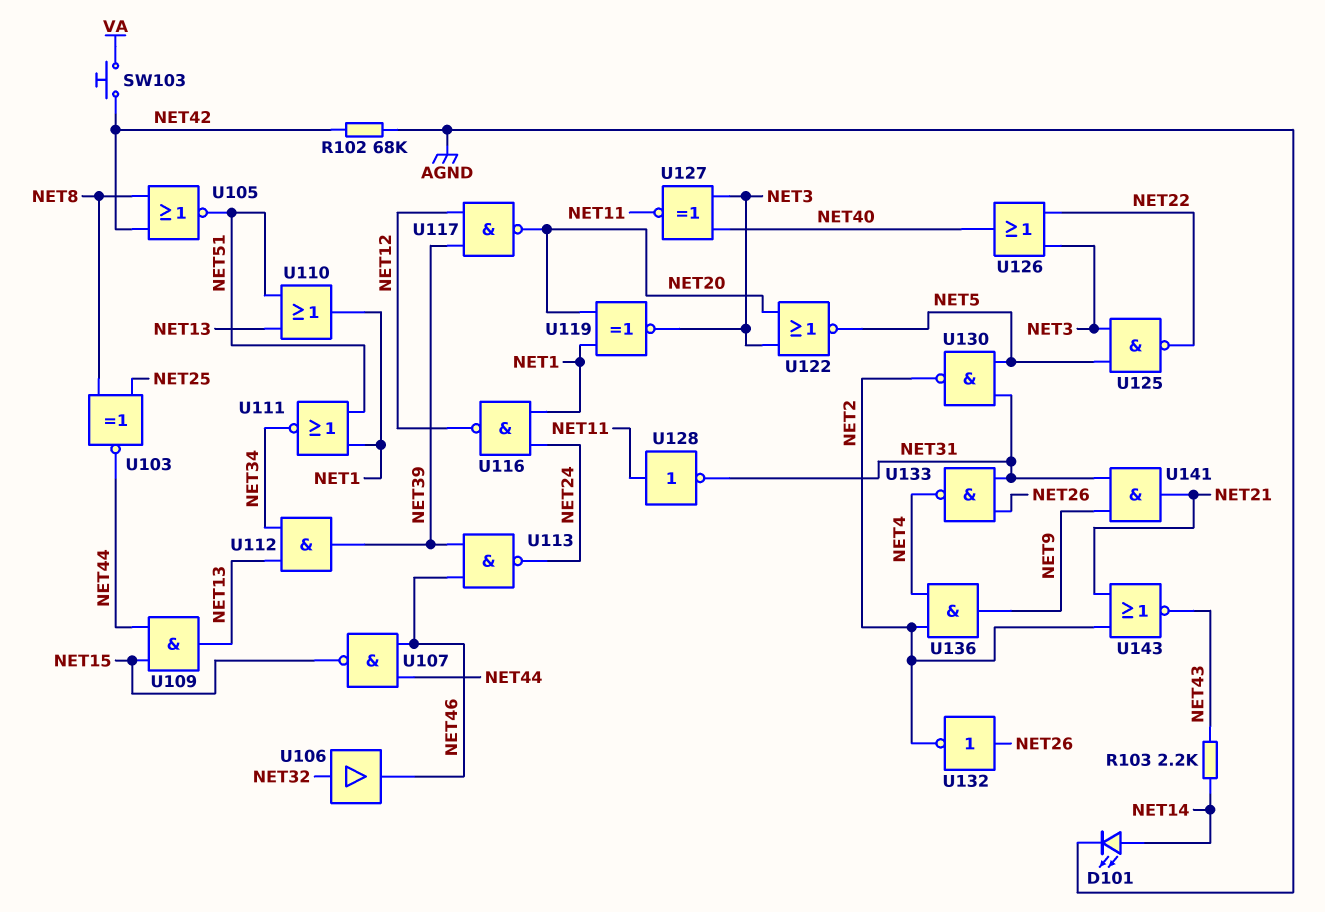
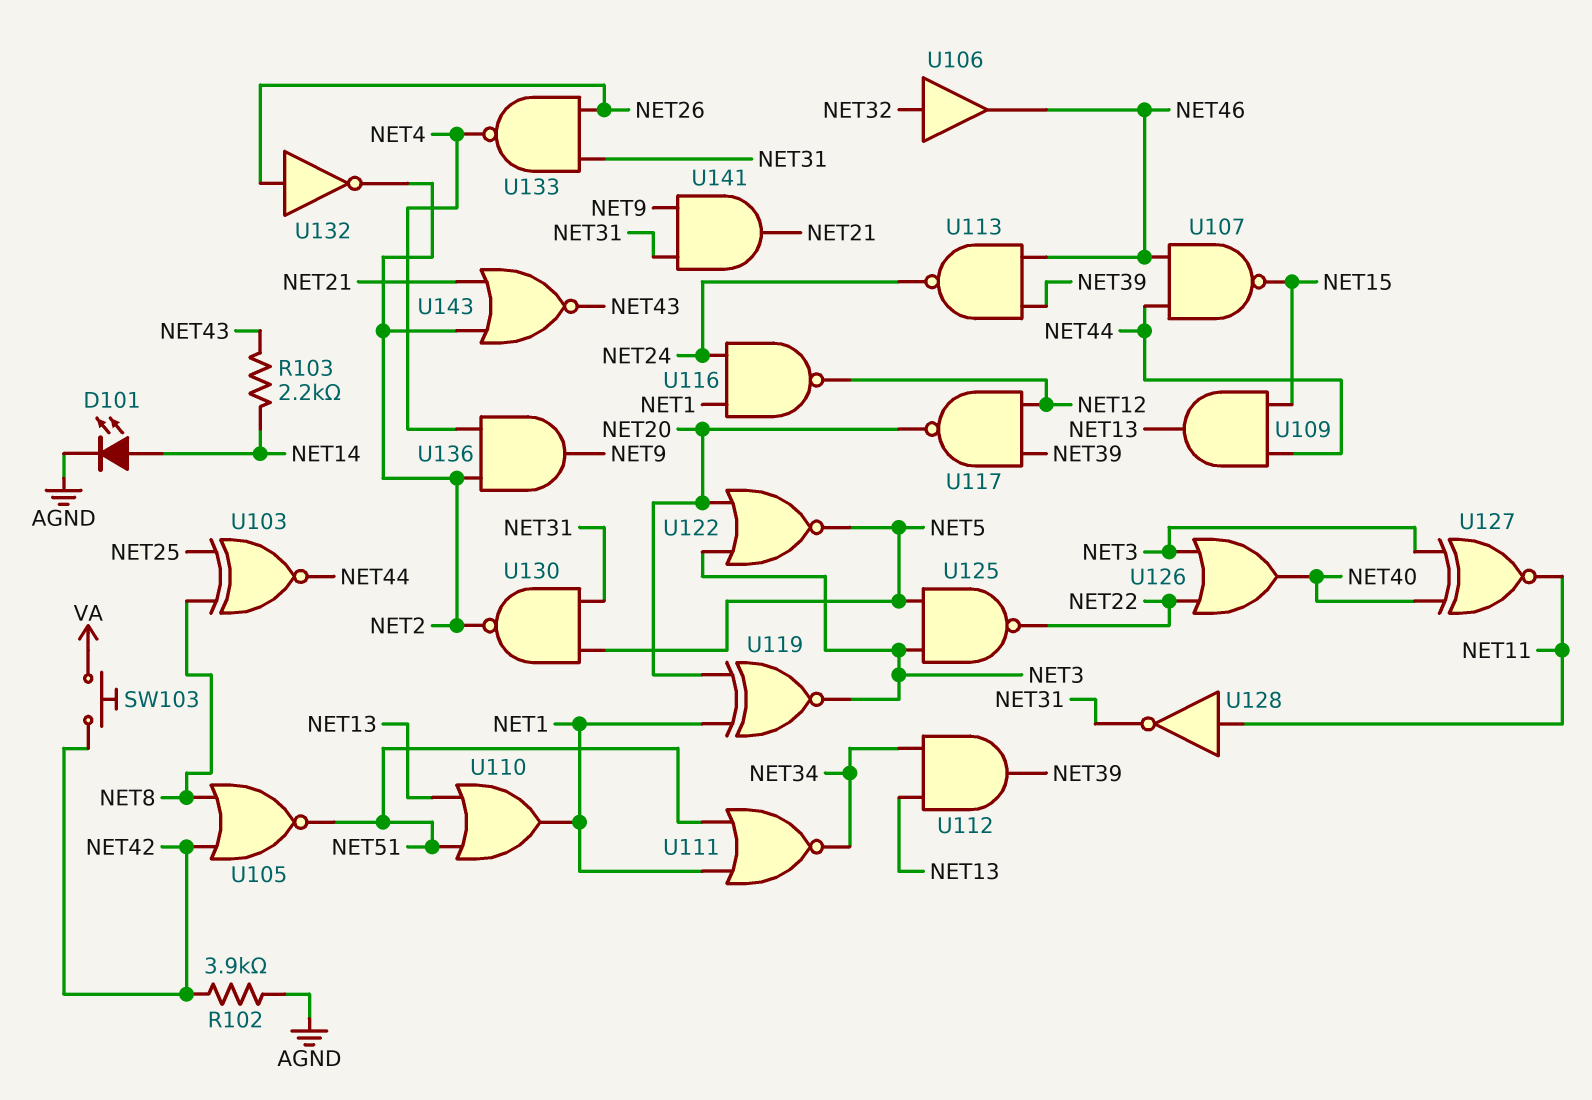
R102: 68k (AGND, NET42) -> 3.9k (AGND, NET42)

